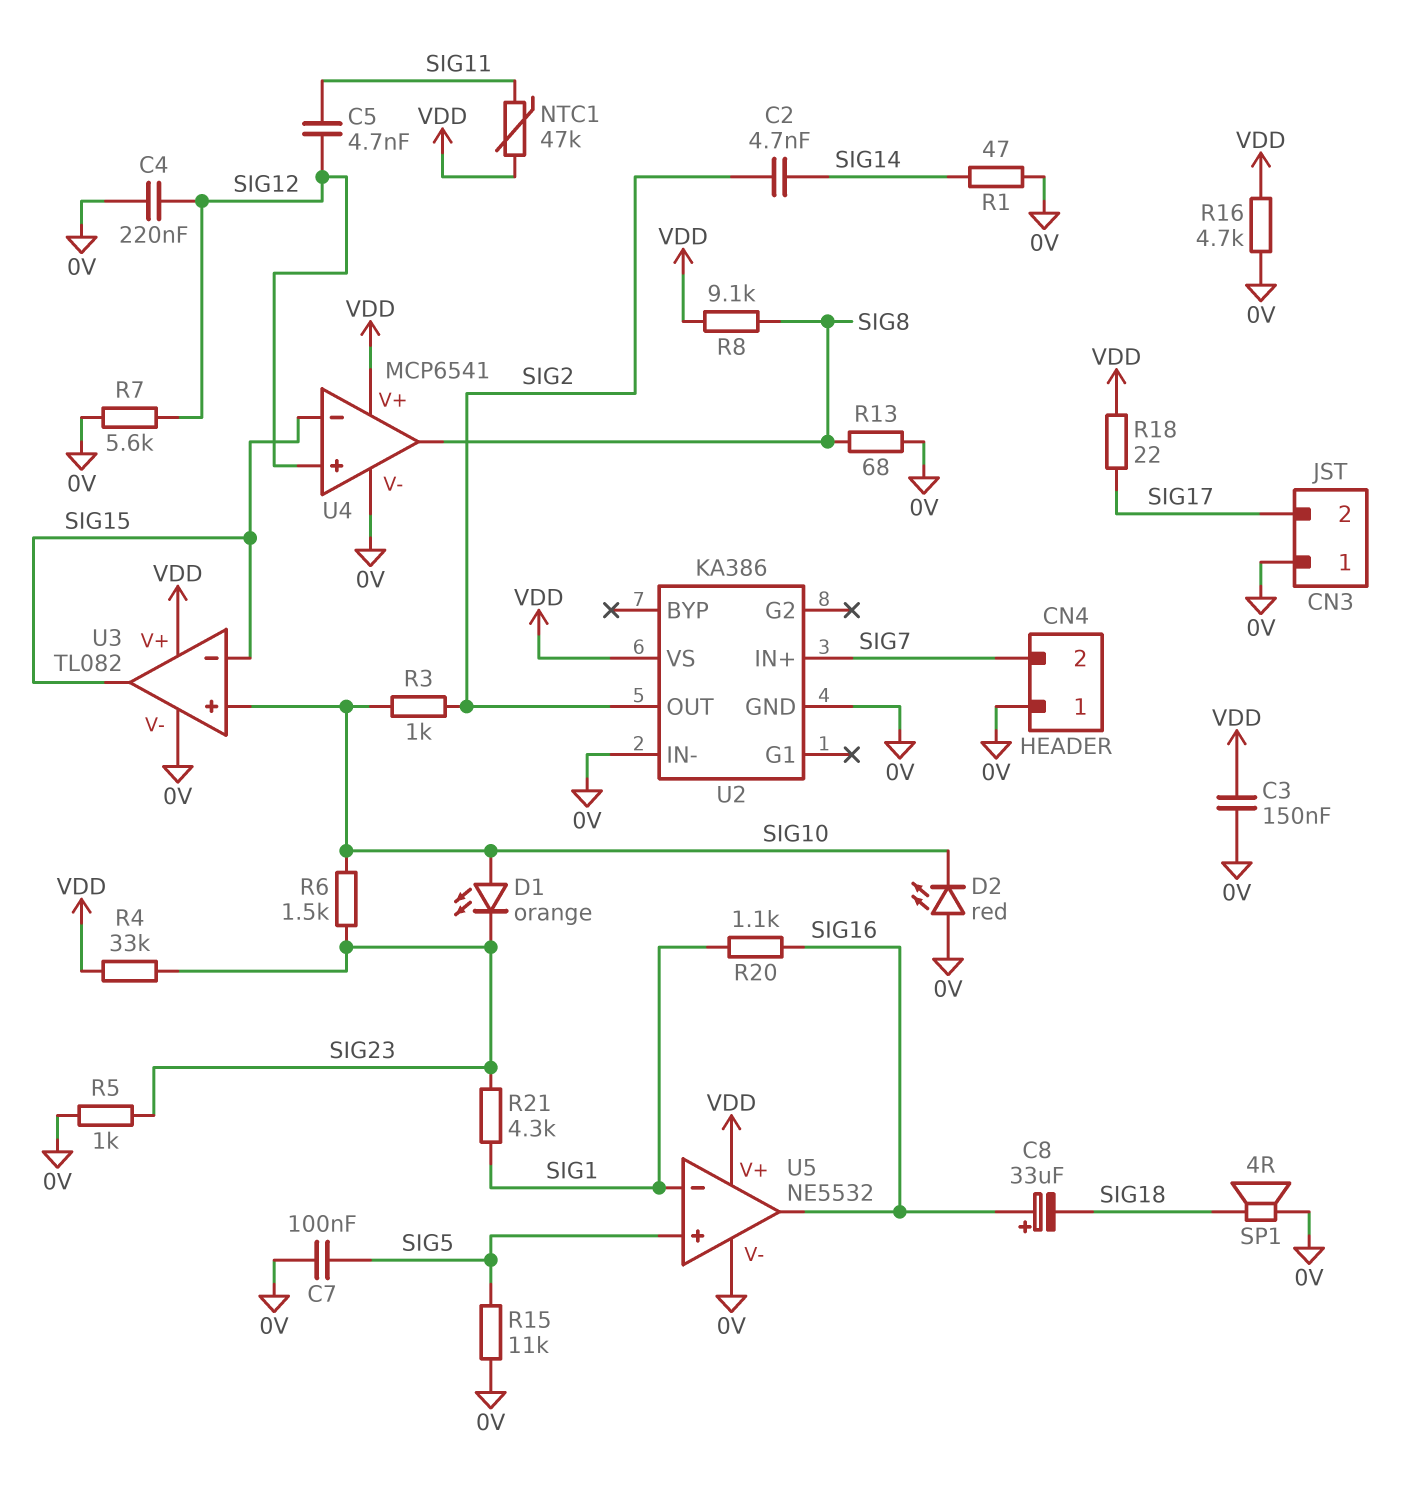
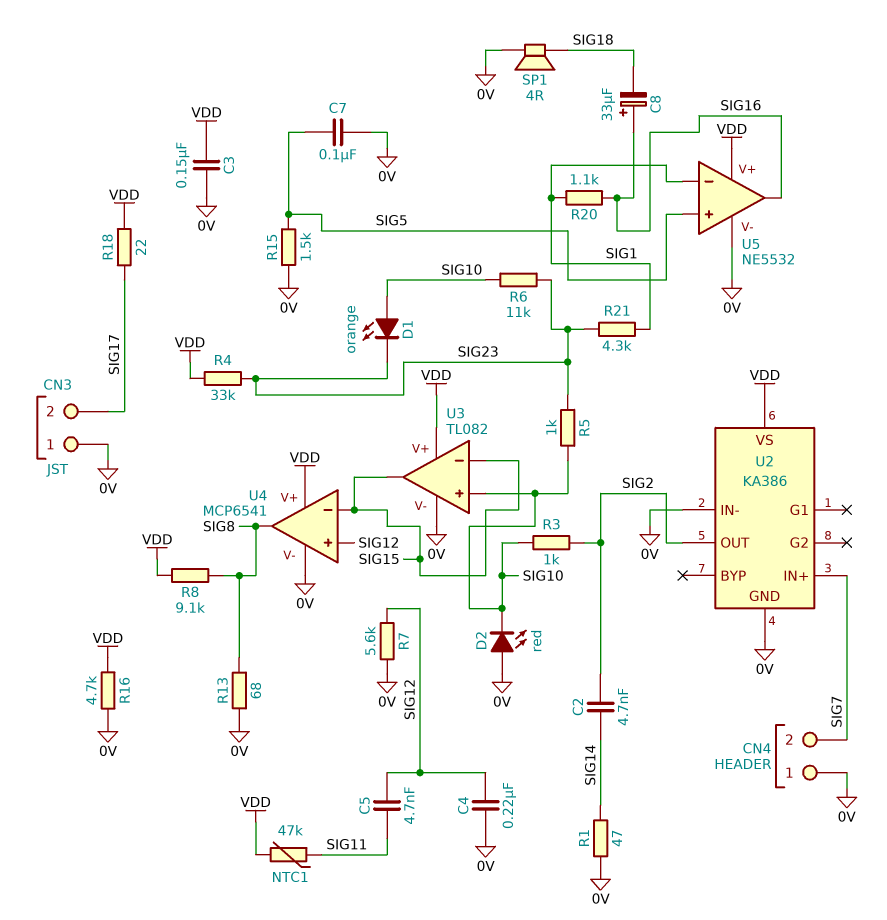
R5: 1k (0V, SIG23) -> 1k (SIG10, SIG23)
R6: 1.5k (SIG10, SIG23) -> 11k (SIG10, SIG23)
R15: 11k (0V, SIG5) -> 1.5k (0V, SIG5)

